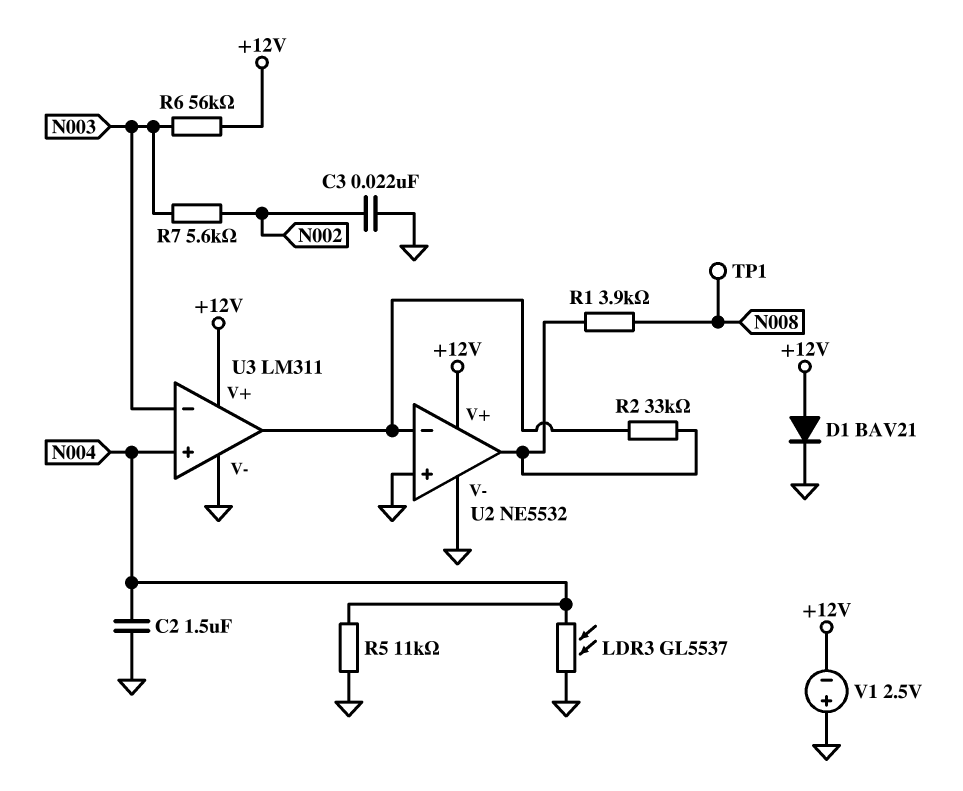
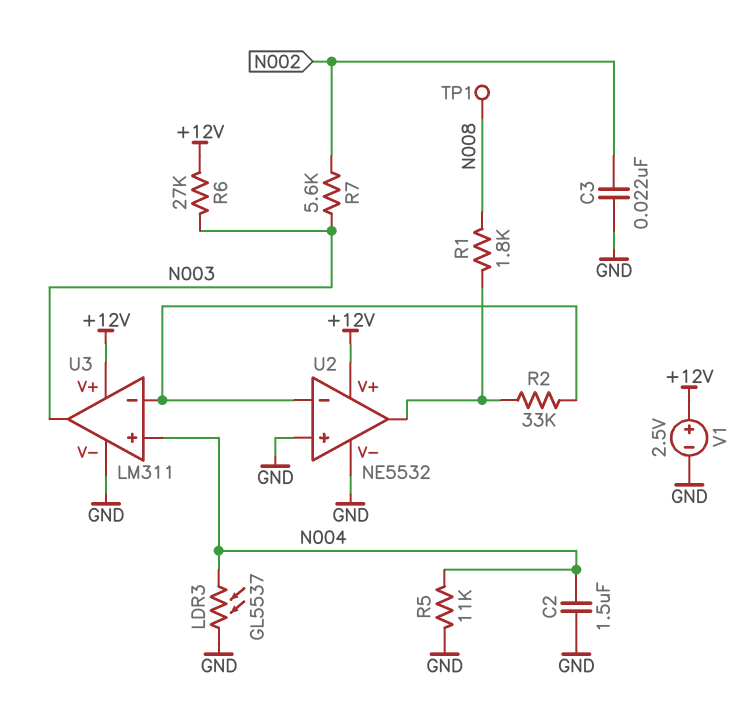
D1: diode BAV21 (A +12V, K GND) -> none
R1: 3.9k (N008, U2/out) -> 1.8k (N008, U2/out)
R6: 56k (+12V, N003) -> 27k (+12V, N003)
U3 pin in-: N003 -> U2/in-
U3 pin out: U2/in- -> N003
V1: 2.5V (plus GND, minus +12V) -> 2.5V (plus +12V, minus GND)

